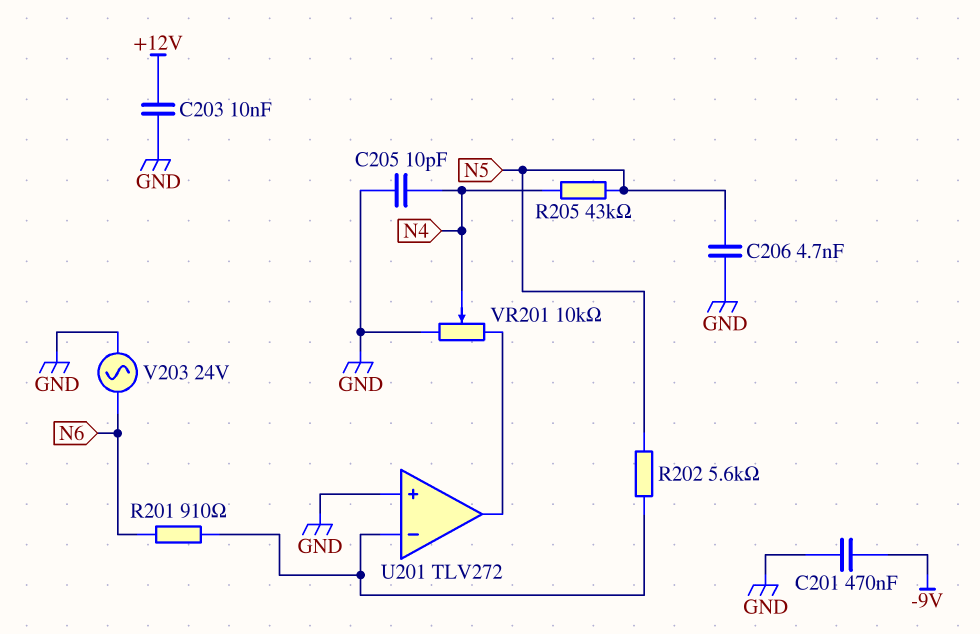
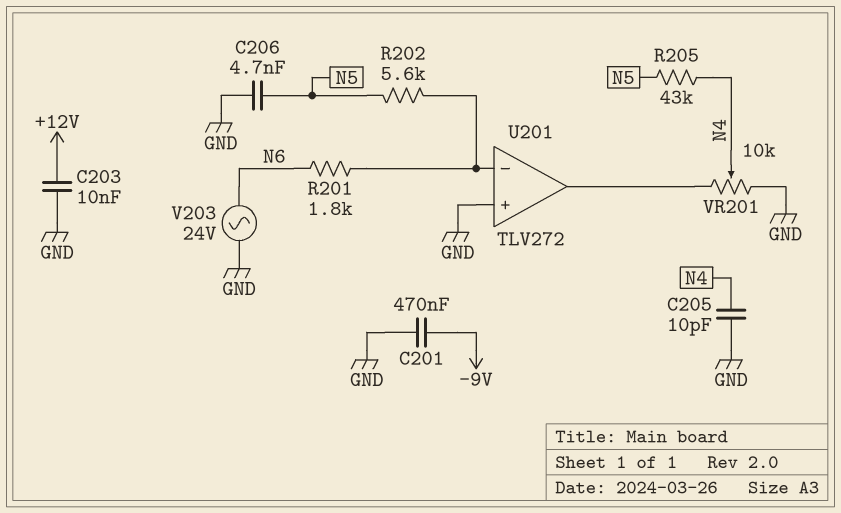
R201: 910 (N6, U201/in-) -> 1.8k (N6, U201/in-)

